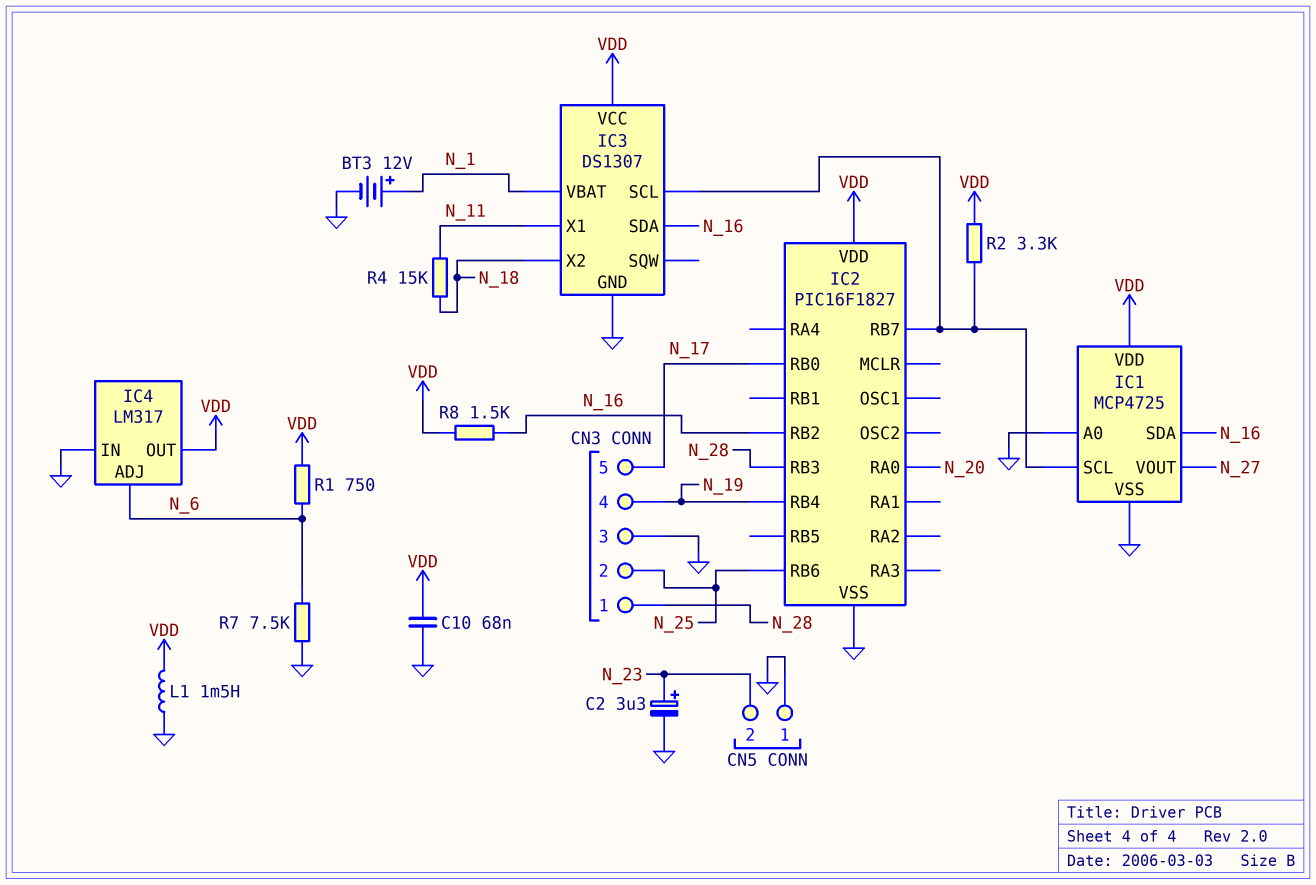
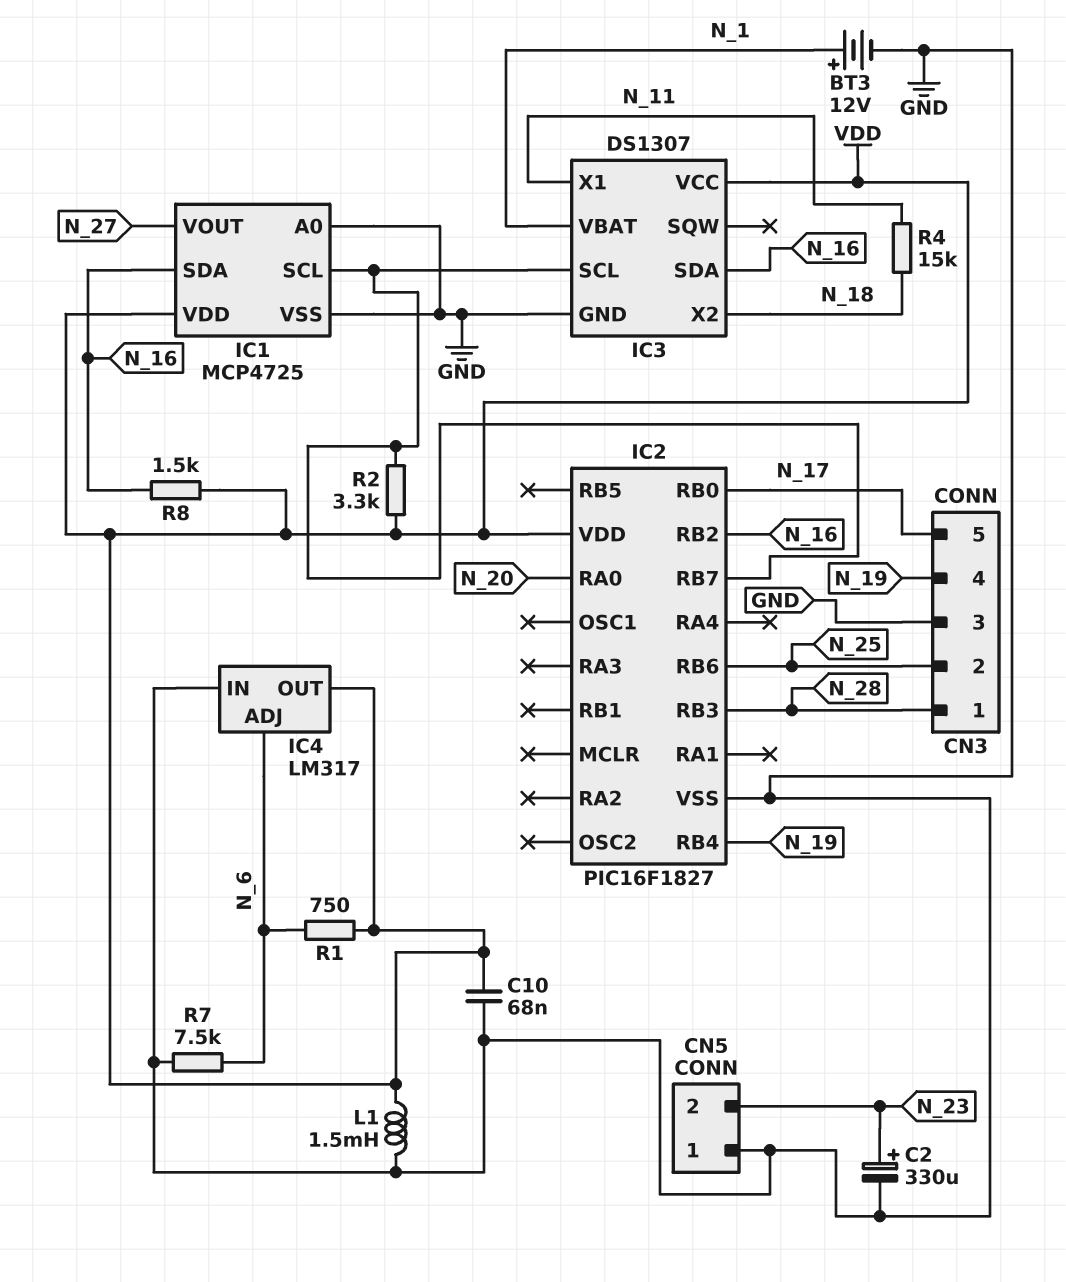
C2: 3.3uF (plus N_23, minus GND) -> 330uF (plus N_23, minus GND)

